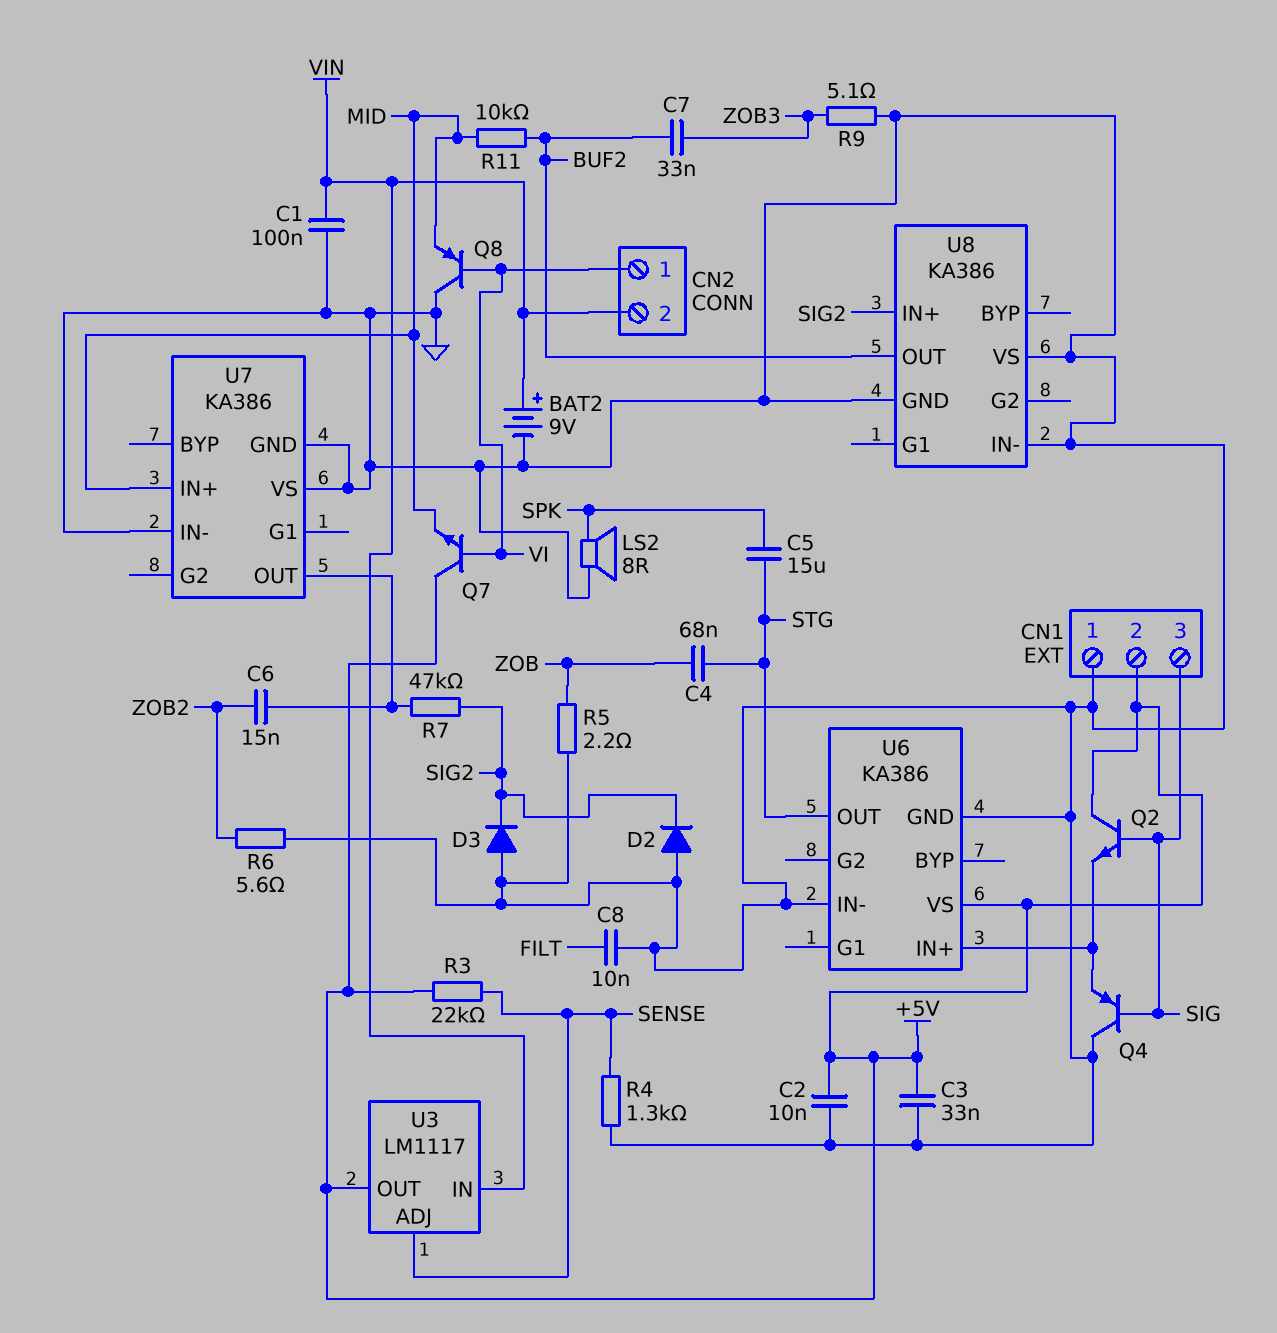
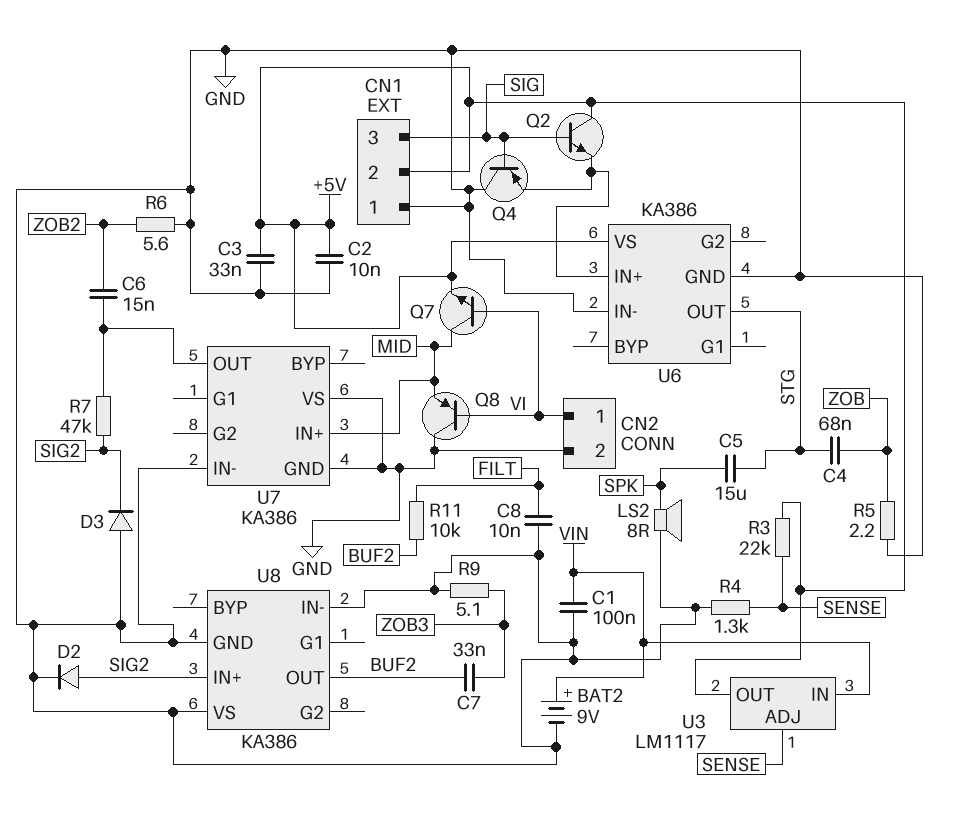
CN2 pin 2: VIN -> GND
D2: diode (A GND, K SIG2) -> diode (A SIG2, K GND)
Q7: NPN (B VI, C +5V, E MID) -> NPN (B VI, C MID, E +5V)
R11: 10k (BUF2, MID) -> 10k (BUF2, FILT)

